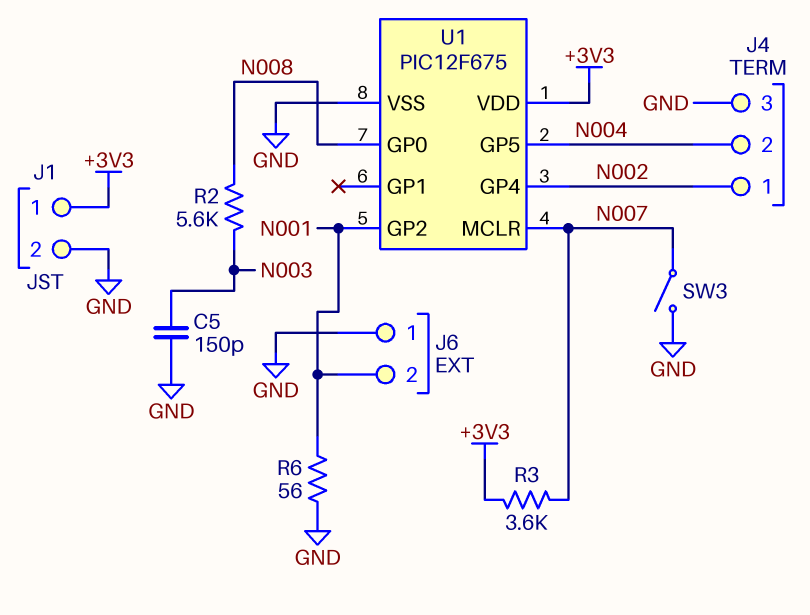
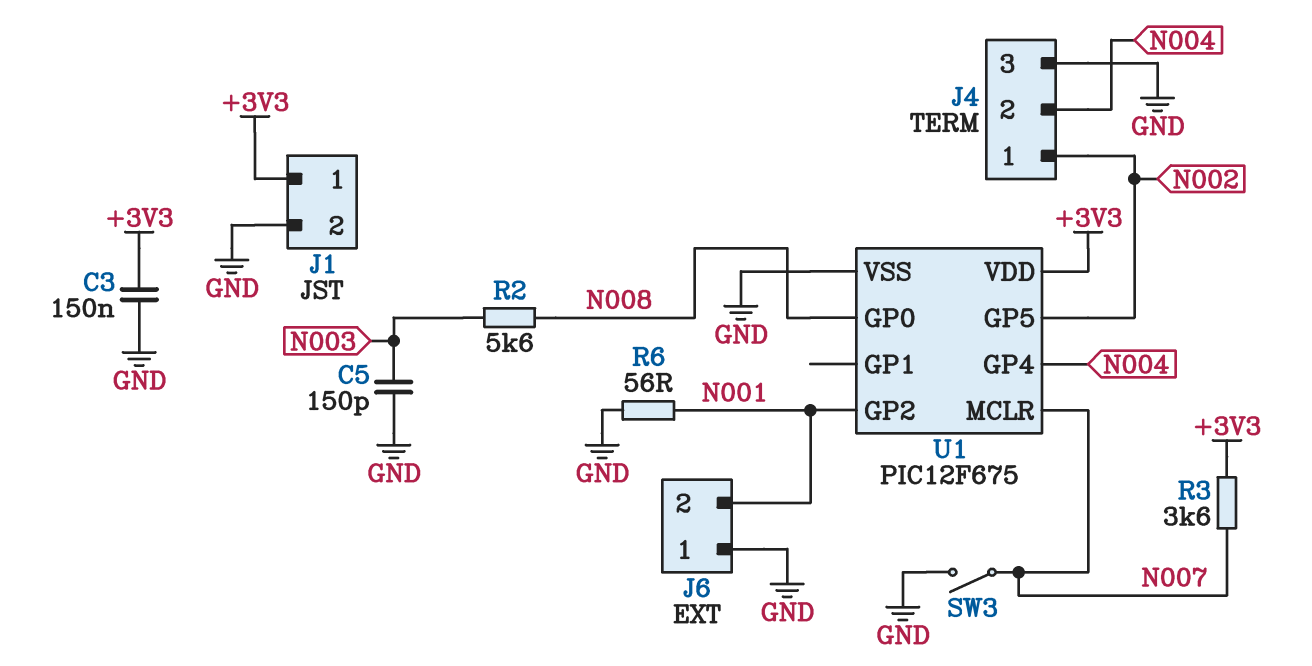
C3: none -> 150nF (+3V3, GND)
U1 pin GP4: N002 -> N004
U1 pin GP5: N004 -> N002

